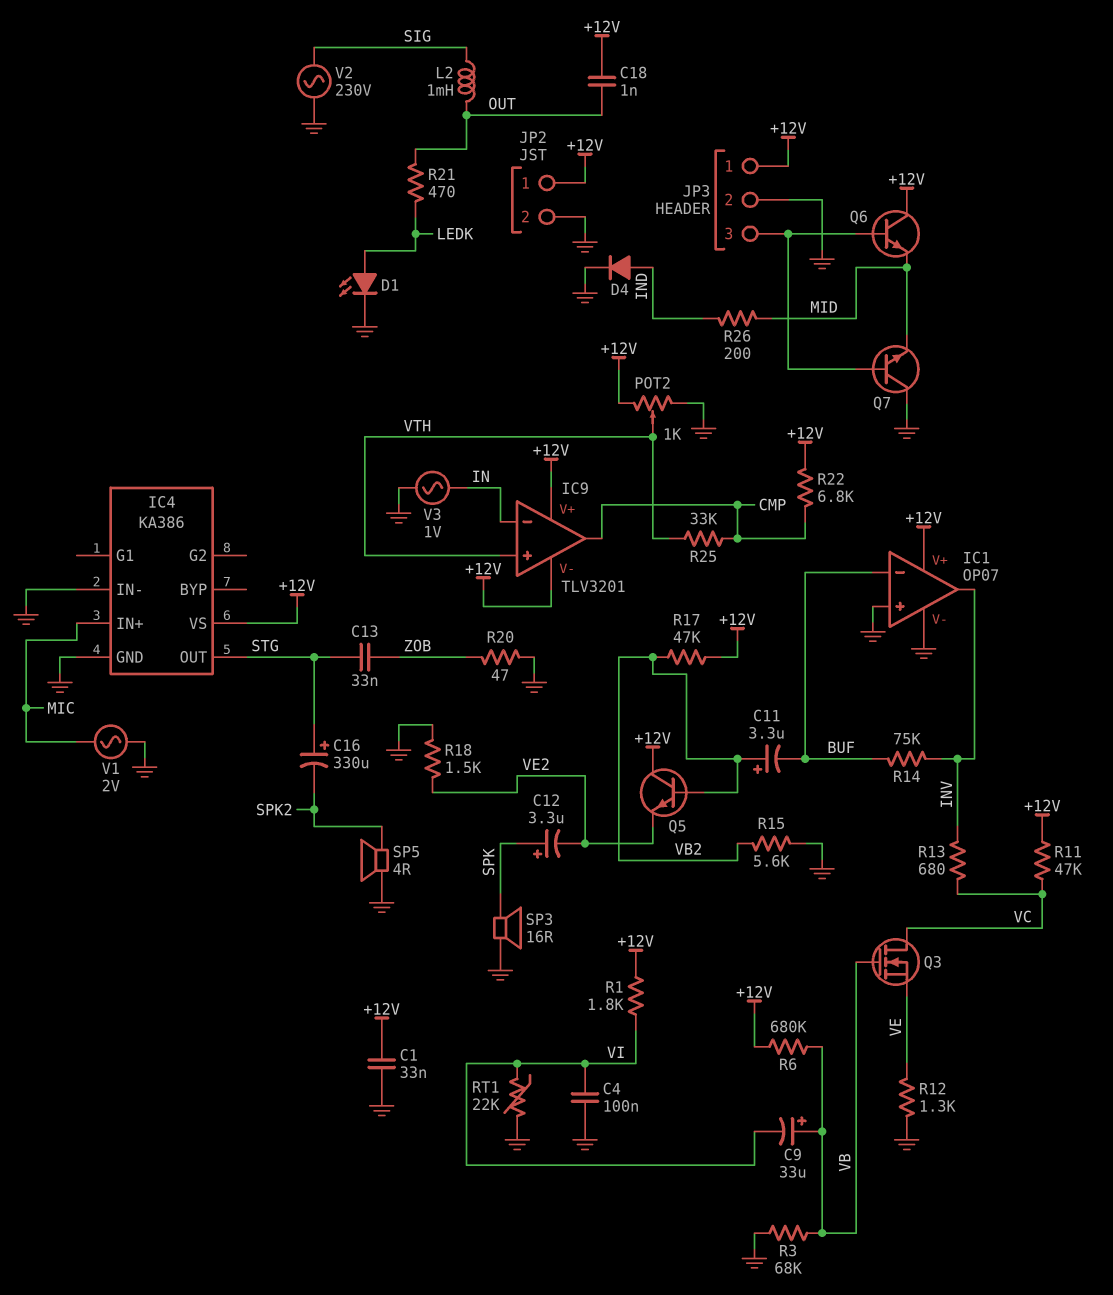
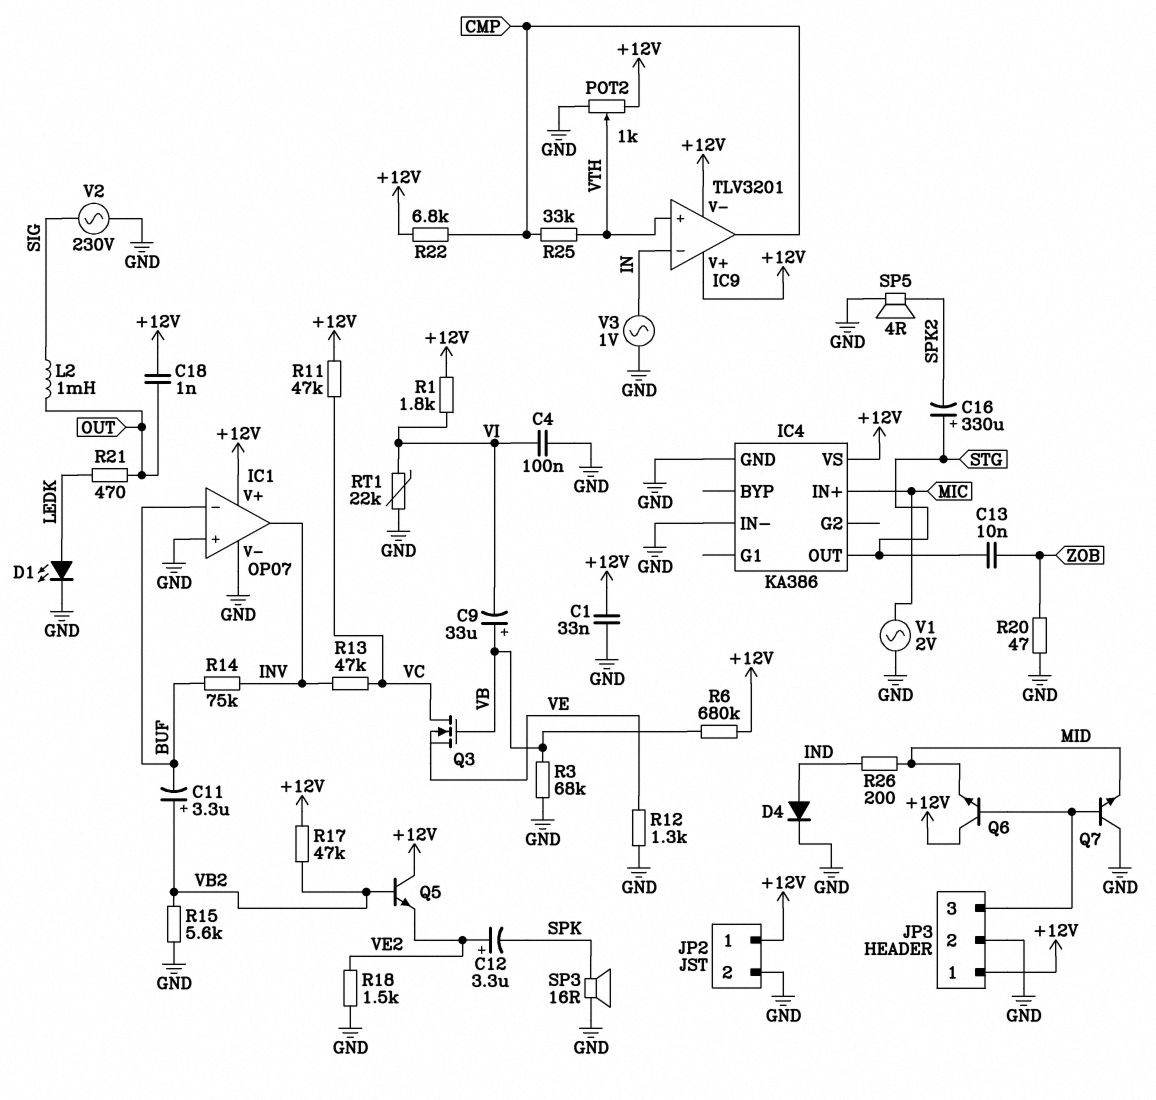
C12: 3.3uF (plus SPK, minus VE2) -> 3.3uF (plus VE2, minus SPK)
C13: 33nF (STG, ZOB) -> 10nF (STG, ZOB)
R13: 680 (INV, VC) -> 47k (INV, VC)

